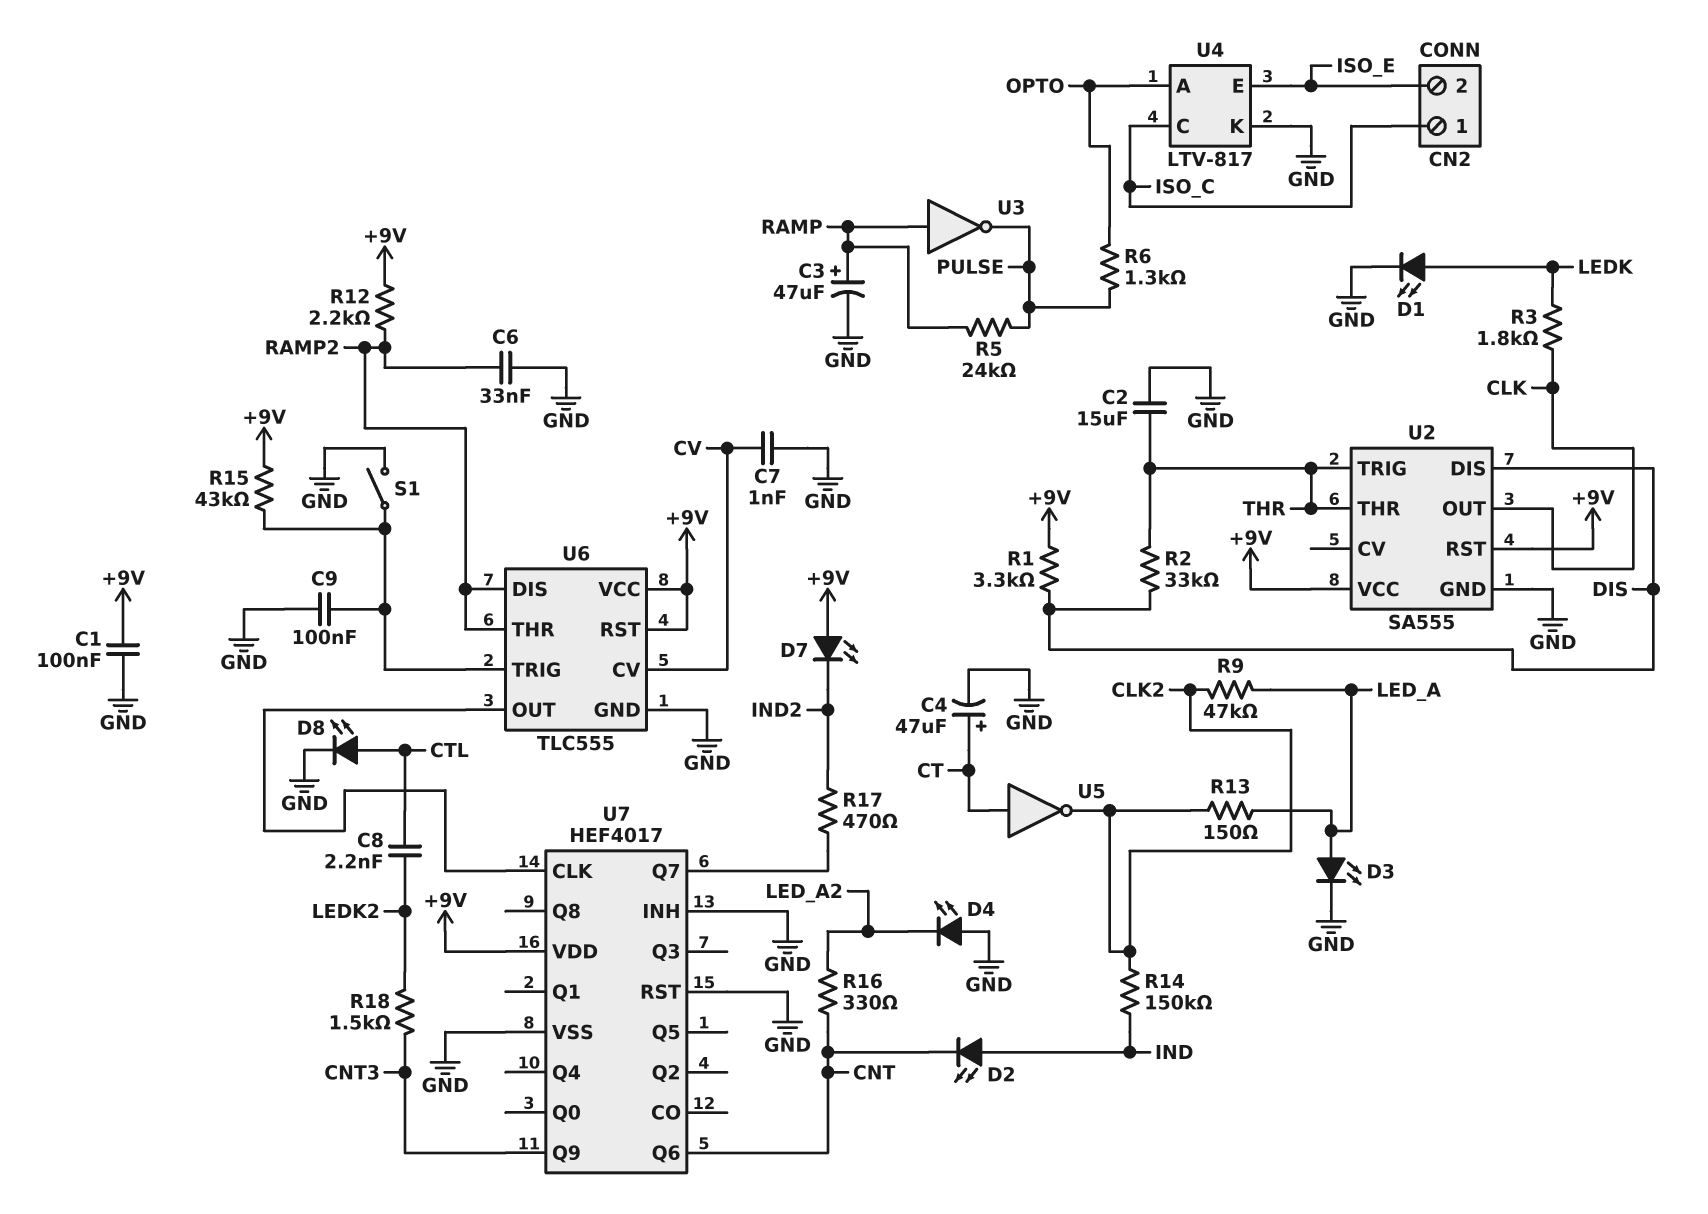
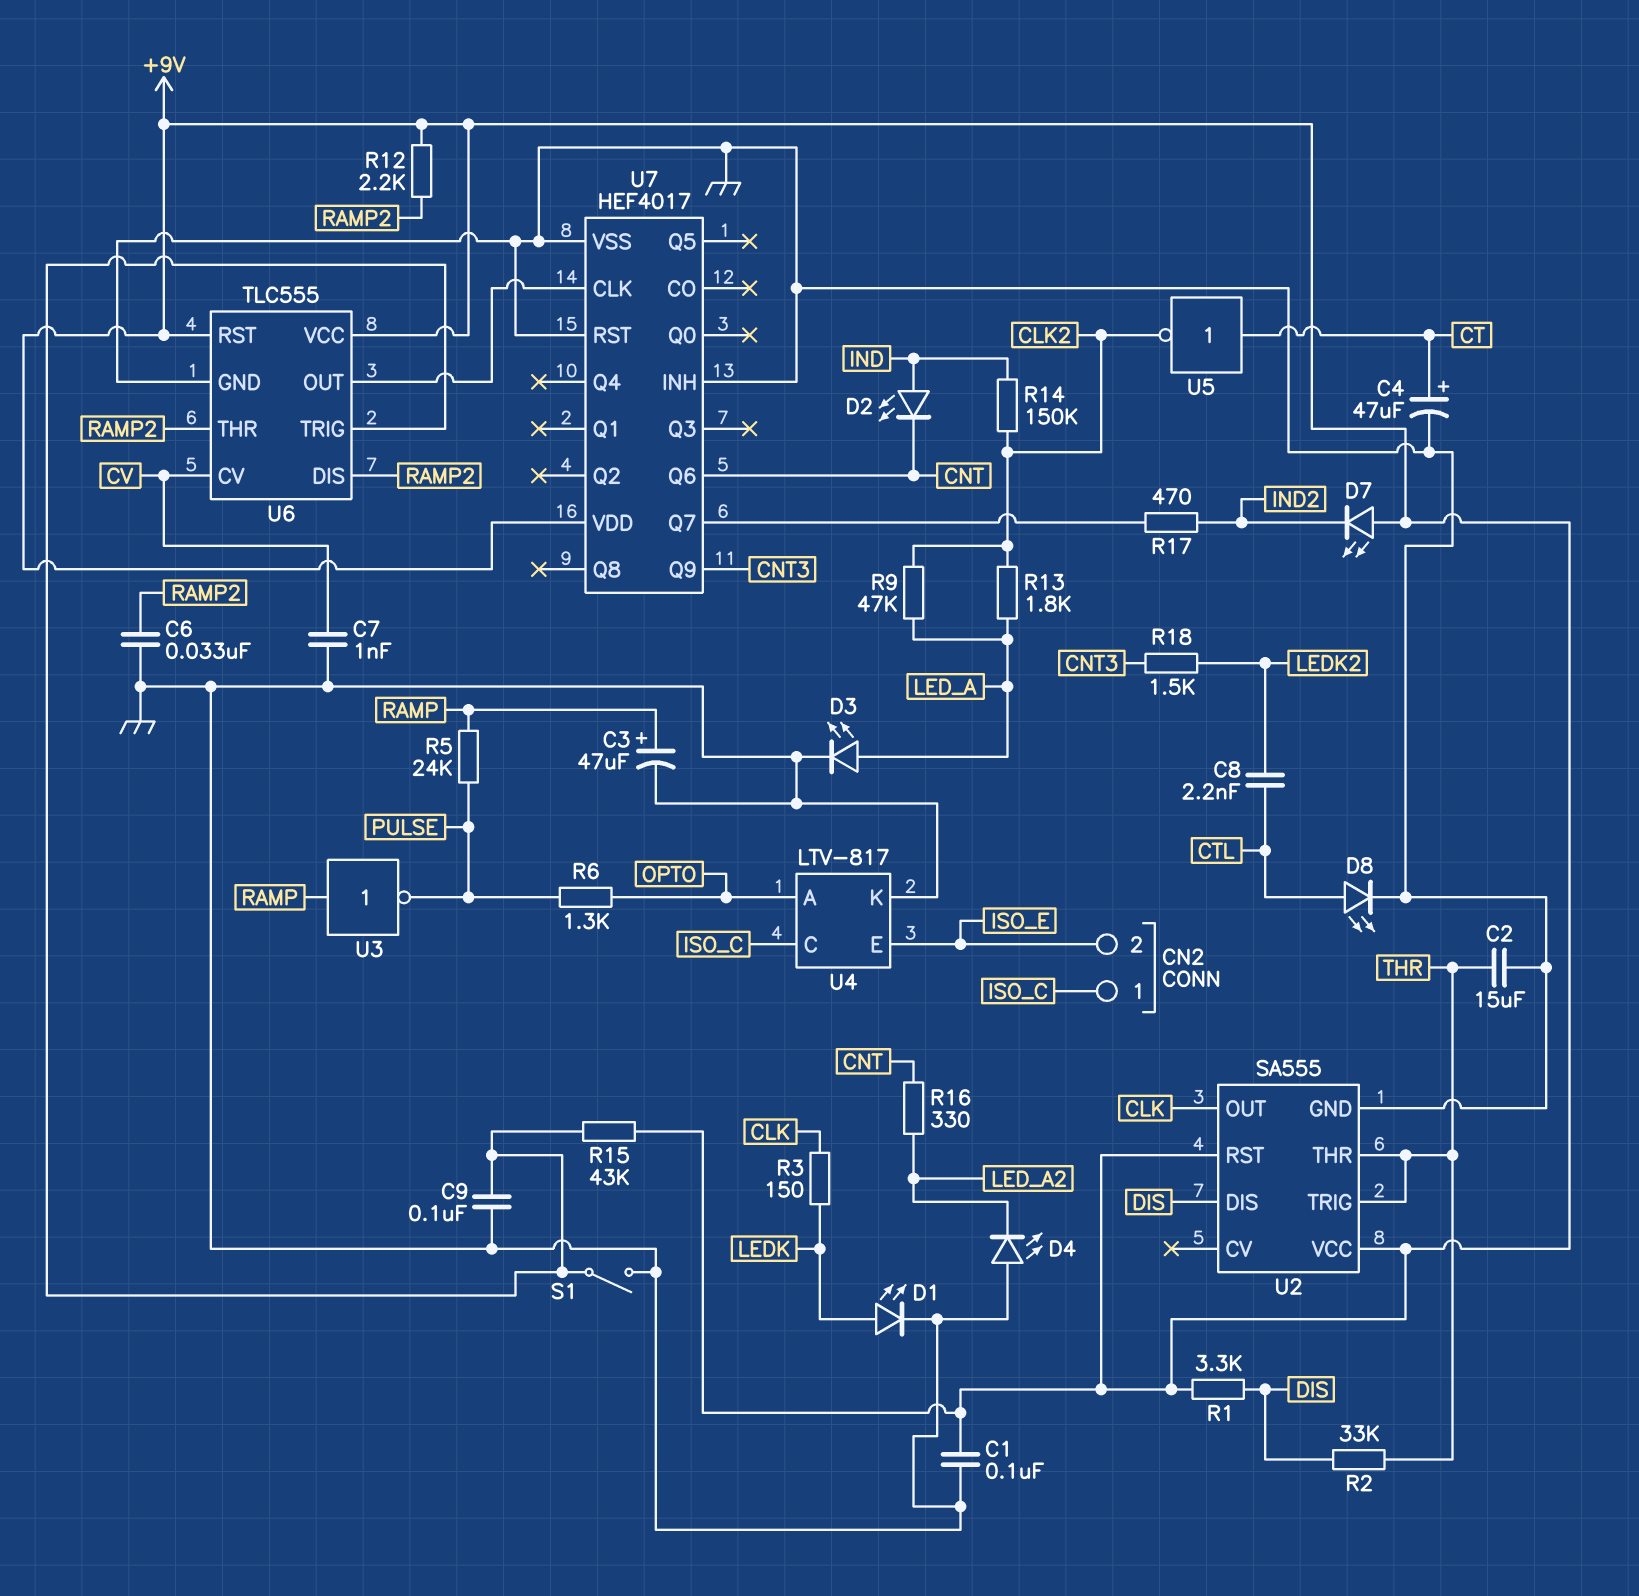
R3: 1.8k (CLK, LEDK) -> 150 (CLK, LEDK)
R13: 150 (CLK2, LED_A) -> 1.8k (CLK2, LED_A)

